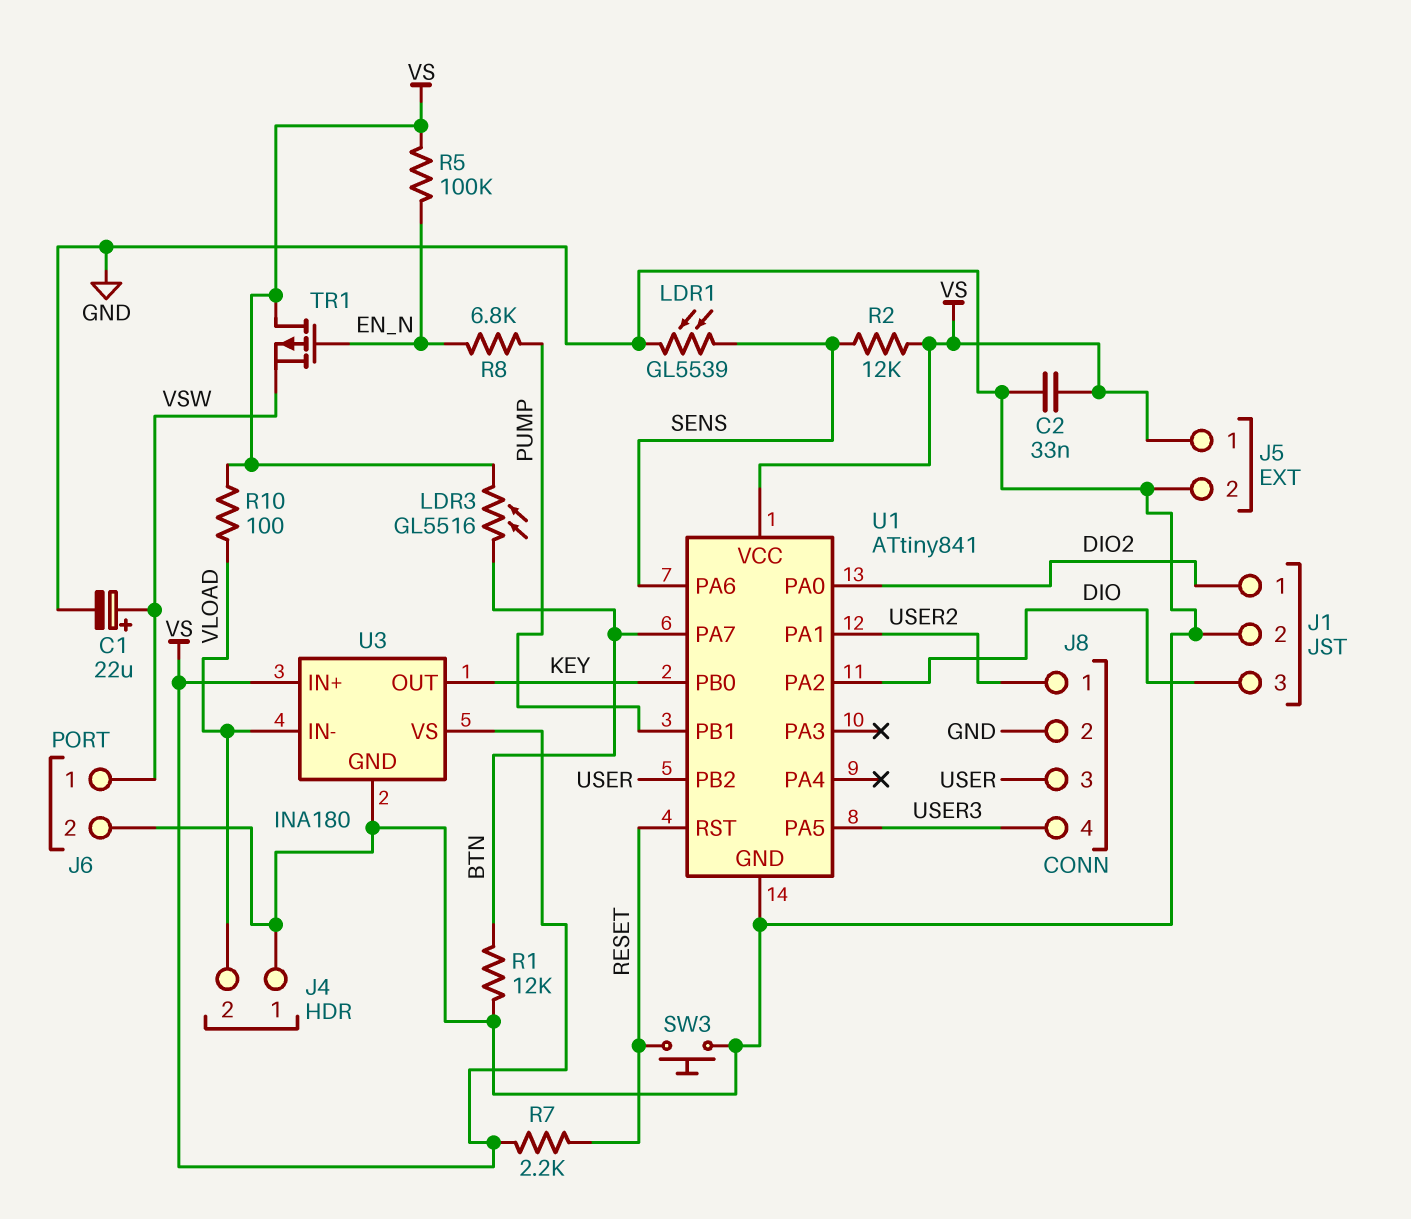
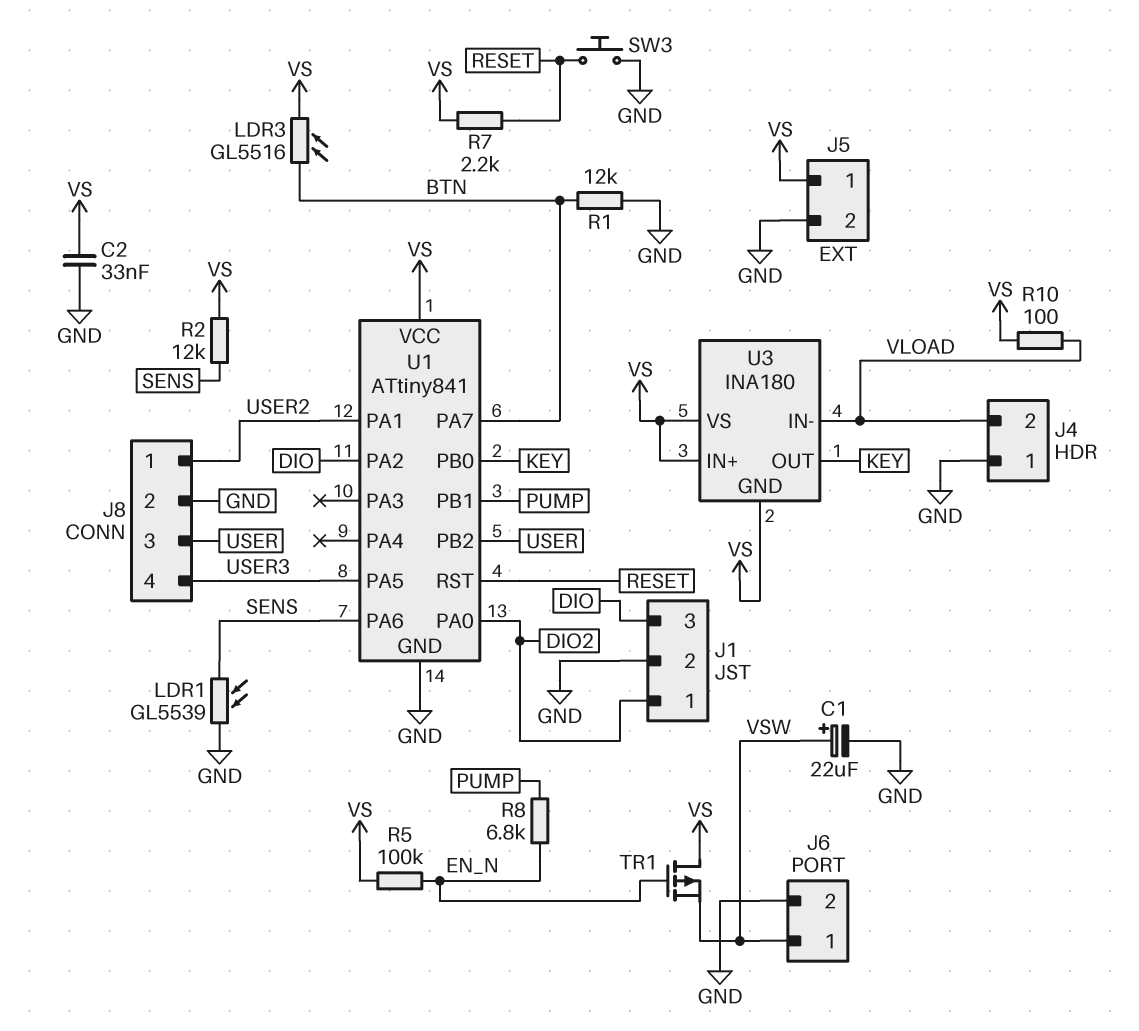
U3 pin GND: GND -> VS

